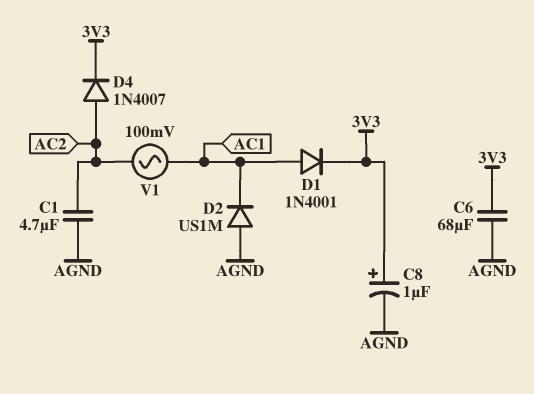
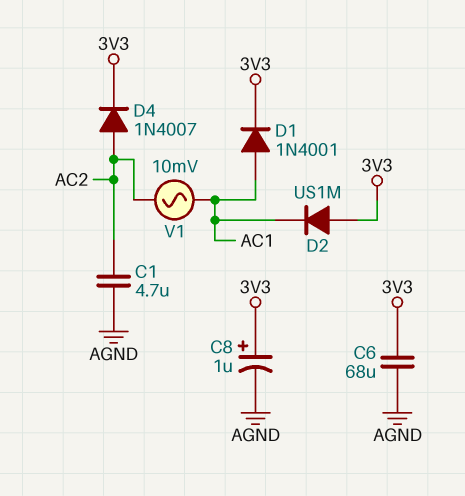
D2: diode US1M (A AGND, K AC1) -> diode US1M (A 3V3, K AC1)
V1: AC 100mV (AC1, AC2) -> AC 10mV (AC1, AC2)

